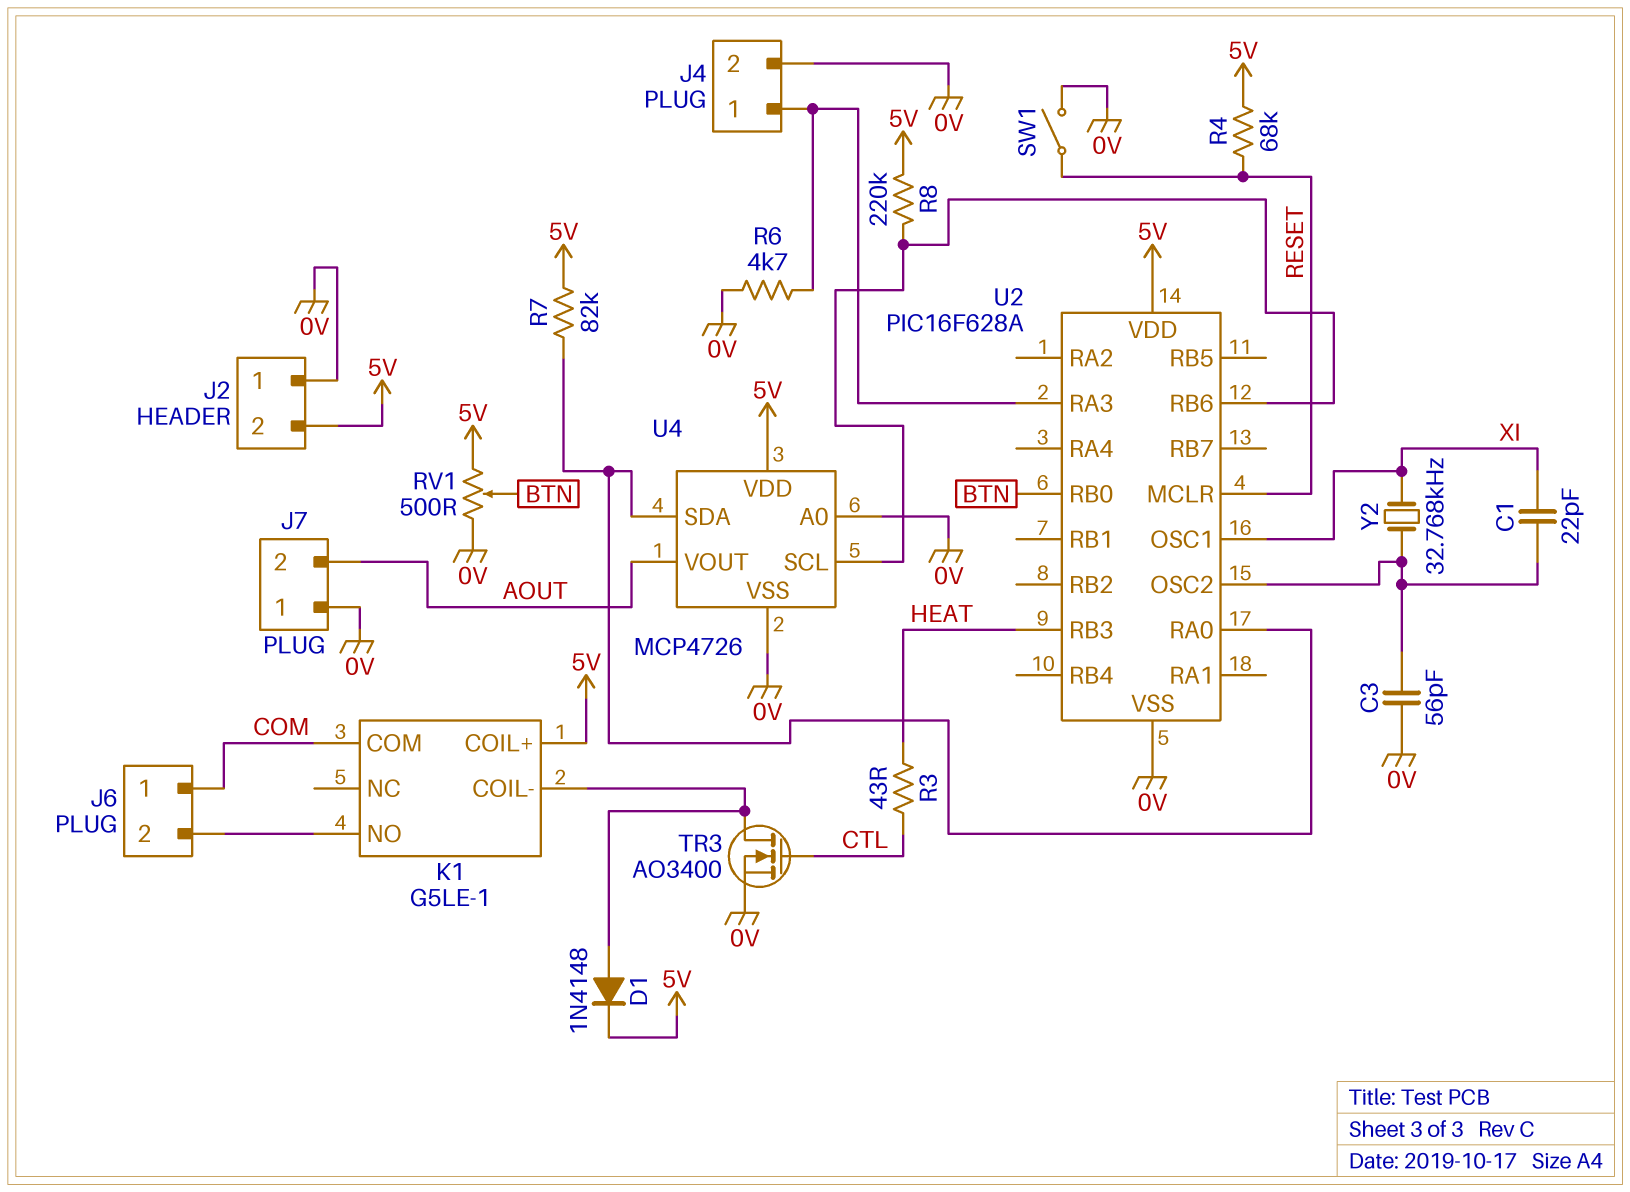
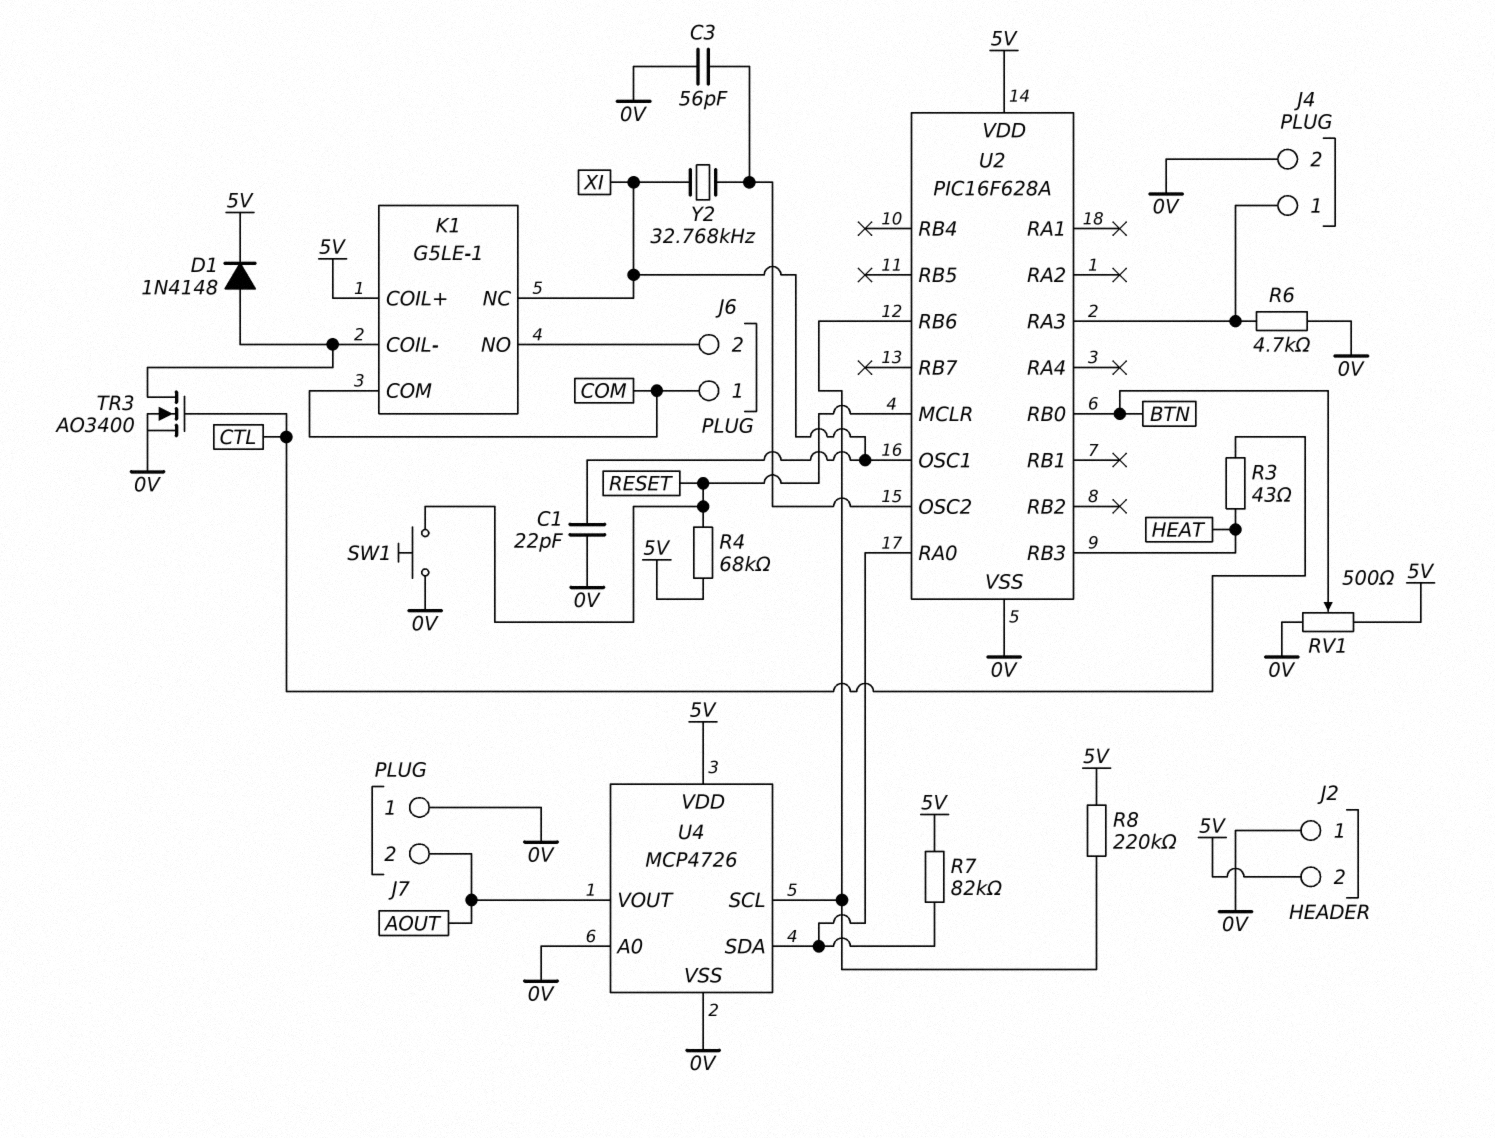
C1: 22pF (U2/OSC2, XI) -> 22pF (0V, XI)
K1 pin NC: none -> XI
SW1: switch (0V, RESET) -> button (0V, RESET)

